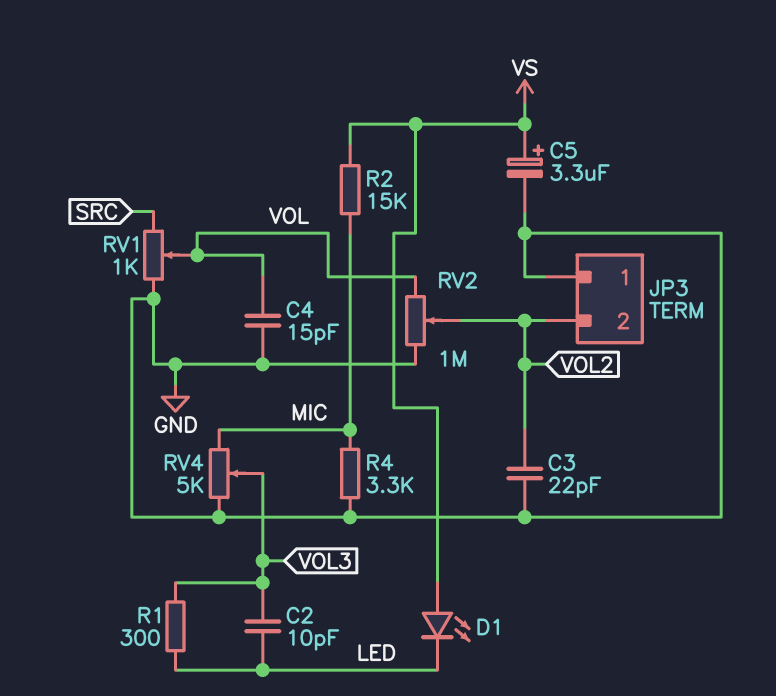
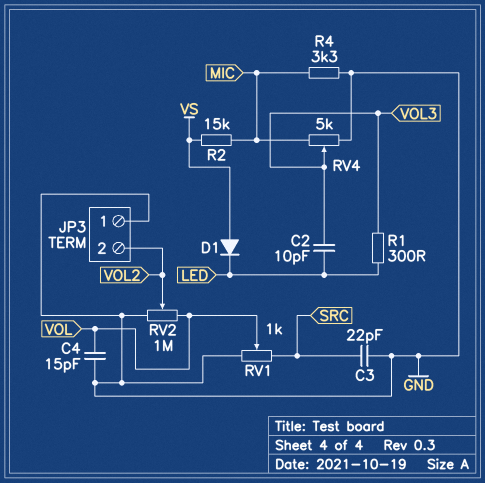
C3: 22pF (GND, VOL2) -> 22pF (GND, SRC)
C5: 3.3uF (plus VS, minus GND) -> none
D1: LED (A VS, K LED) -> diode (A VS, K LED)

